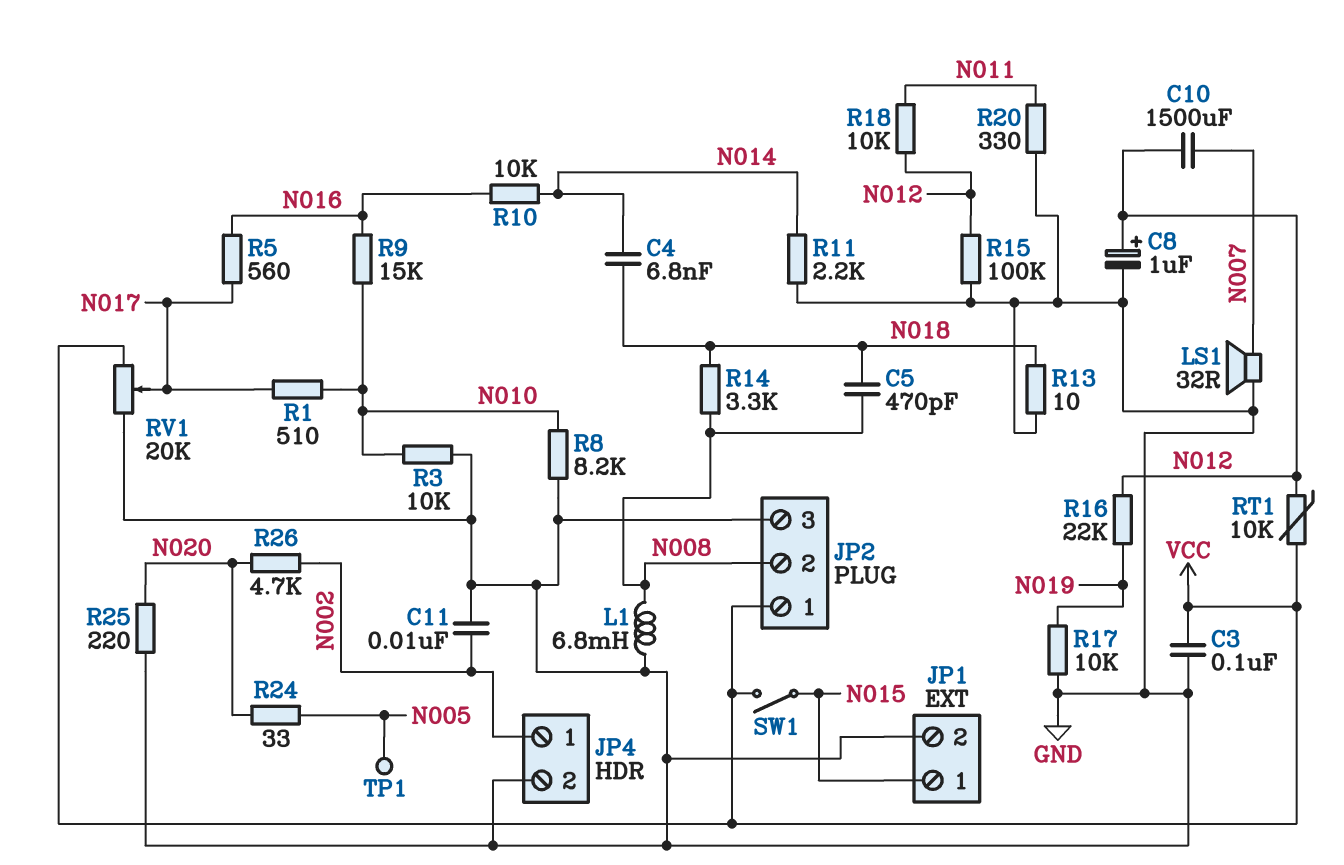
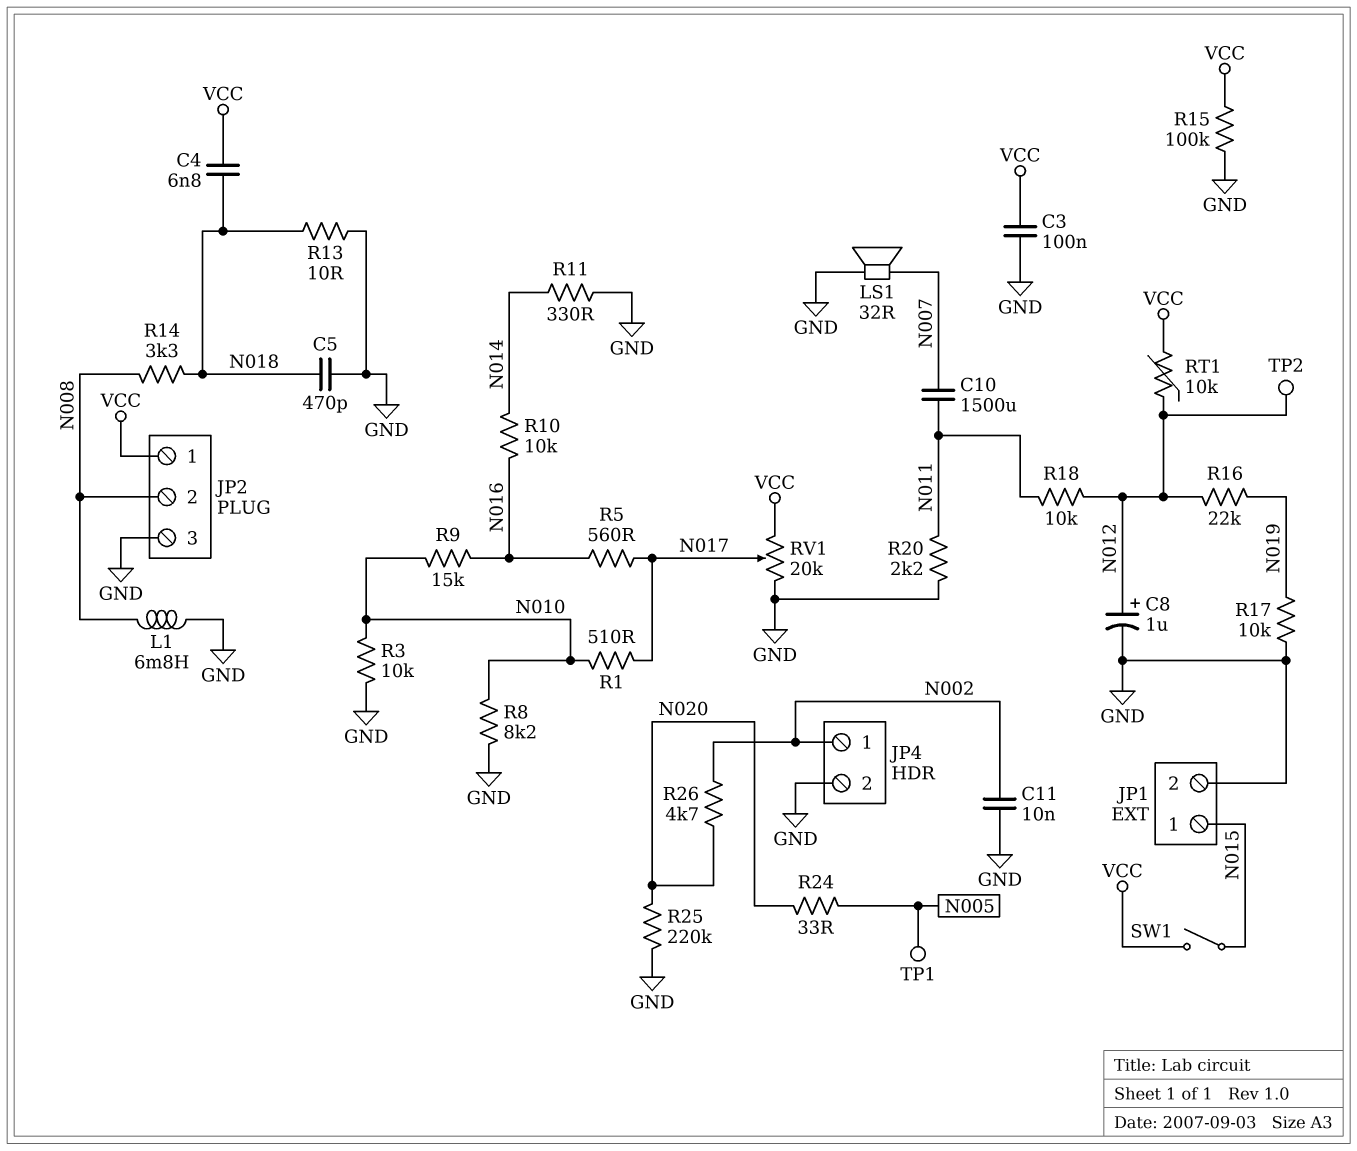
C4: 6.8nF (N014, N018) -> 6.8nF (N018, VCC)
C5: 470pF (N008, N018) -> 470pF (GND, N018)
C10: 1500uF (N007, N012) -> 1500uF (N007, N011)
R11: 2.2k (GND, N014) -> 330 (GND, N014)
R15: 100k (GND, N012) -> 100k (GND, VCC)
R20: 330 (GND, N011) -> 2.2k (GND, N011)
R25: 220 (GND, N020) -> 220k (GND, N020)
TP2: none -> test point (N012)

